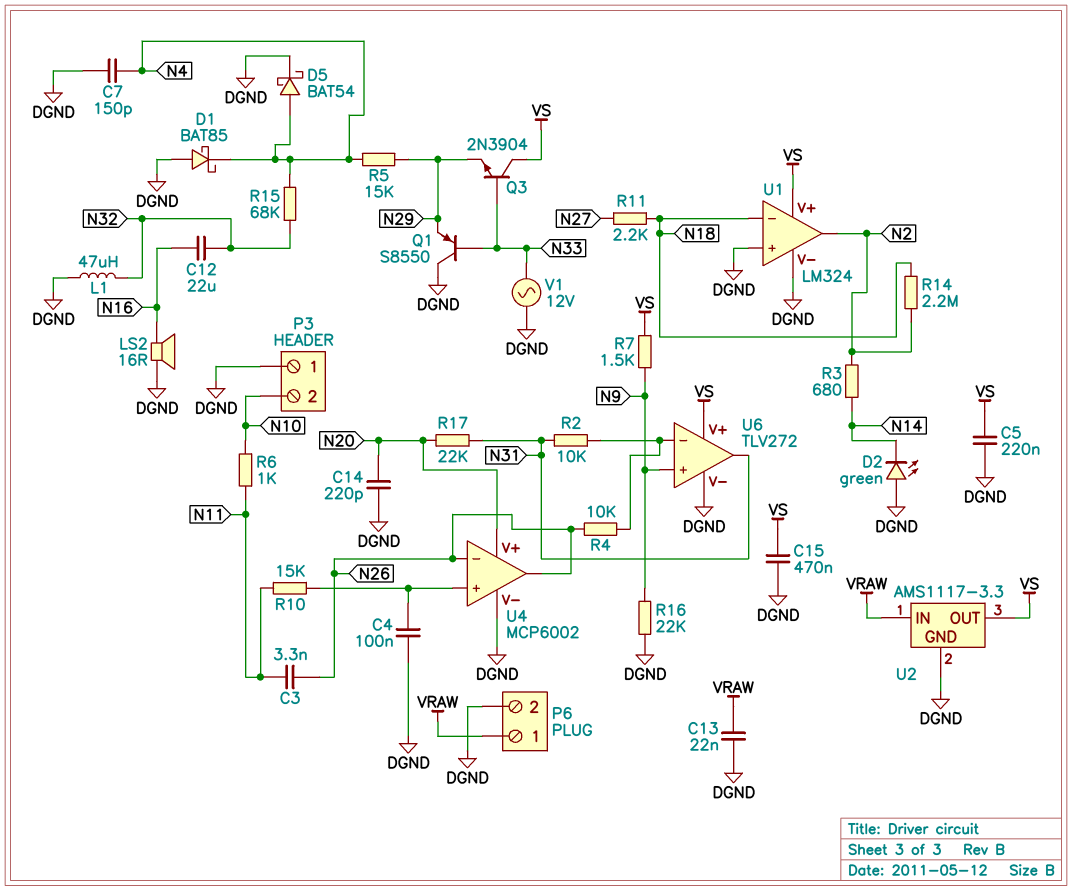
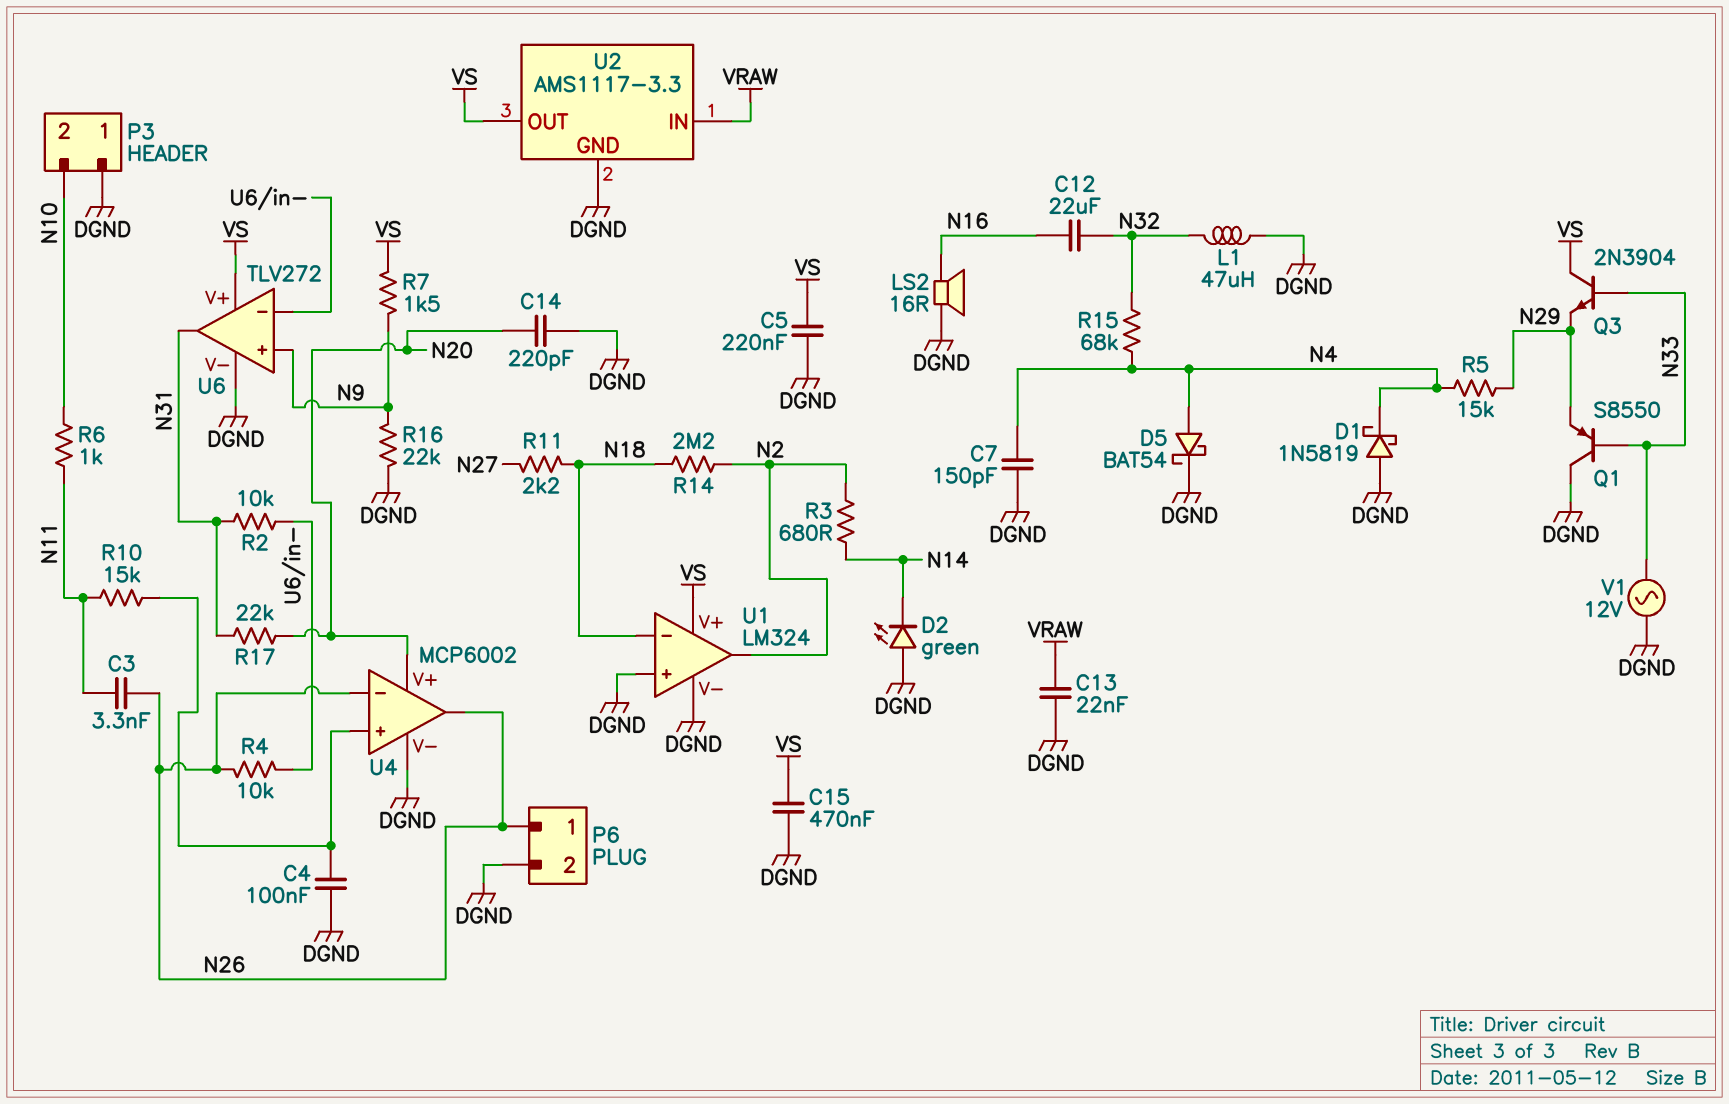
D1: schottky BAT85 (A DGND, K N4) -> schottky 1N5819 (A DGND, K N4)
P6 pin 1: VRAW -> N26

